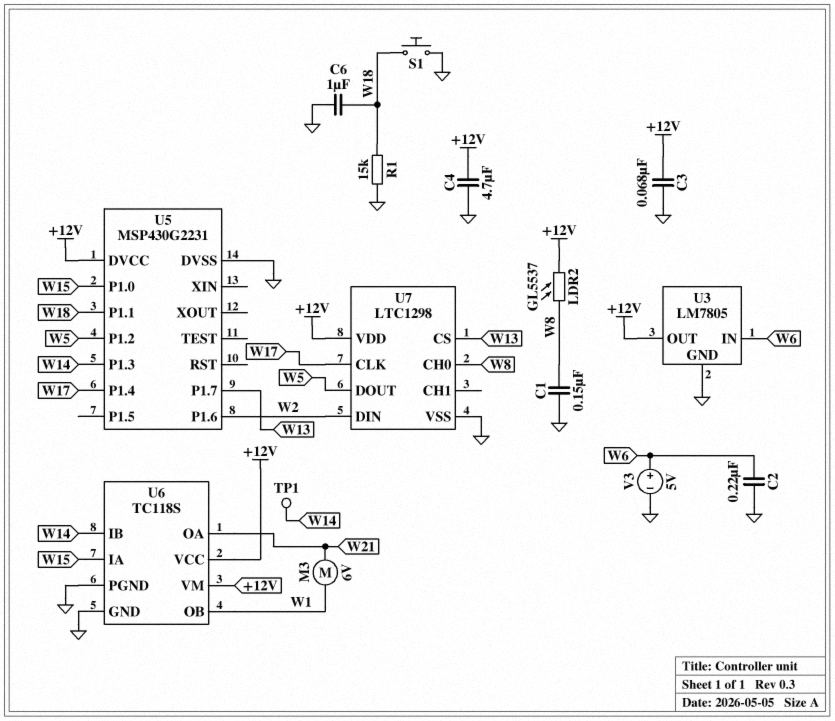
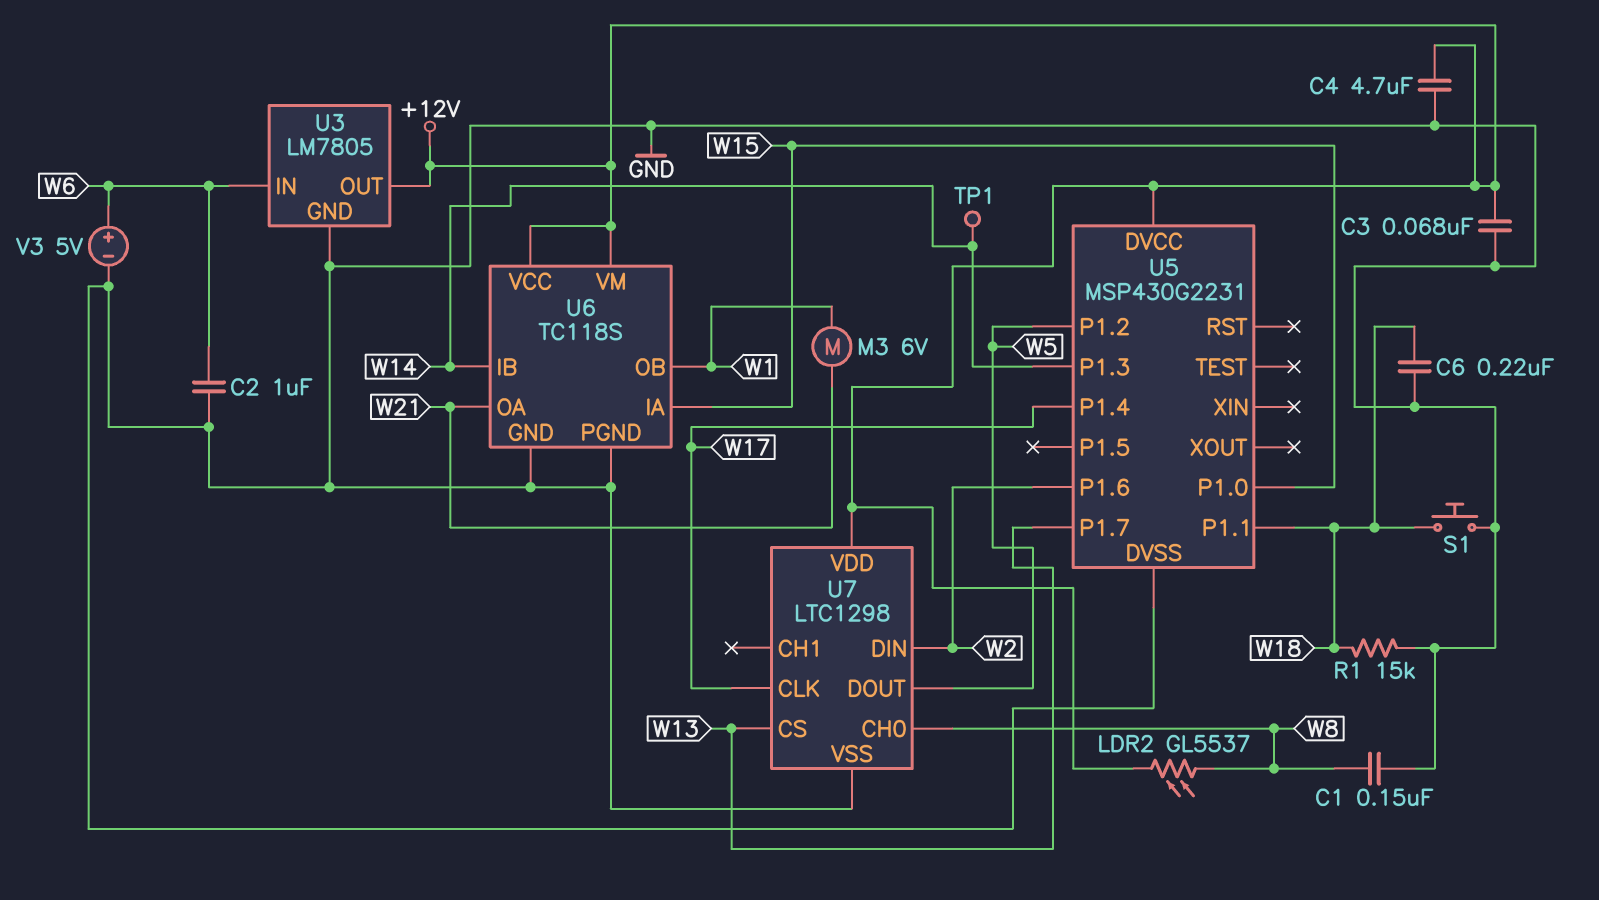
C2: 220nF (GND, W6) -> 1uF (GND, W6)
C6: 1uF (GND, W18) -> 220nF (GND, W18)

